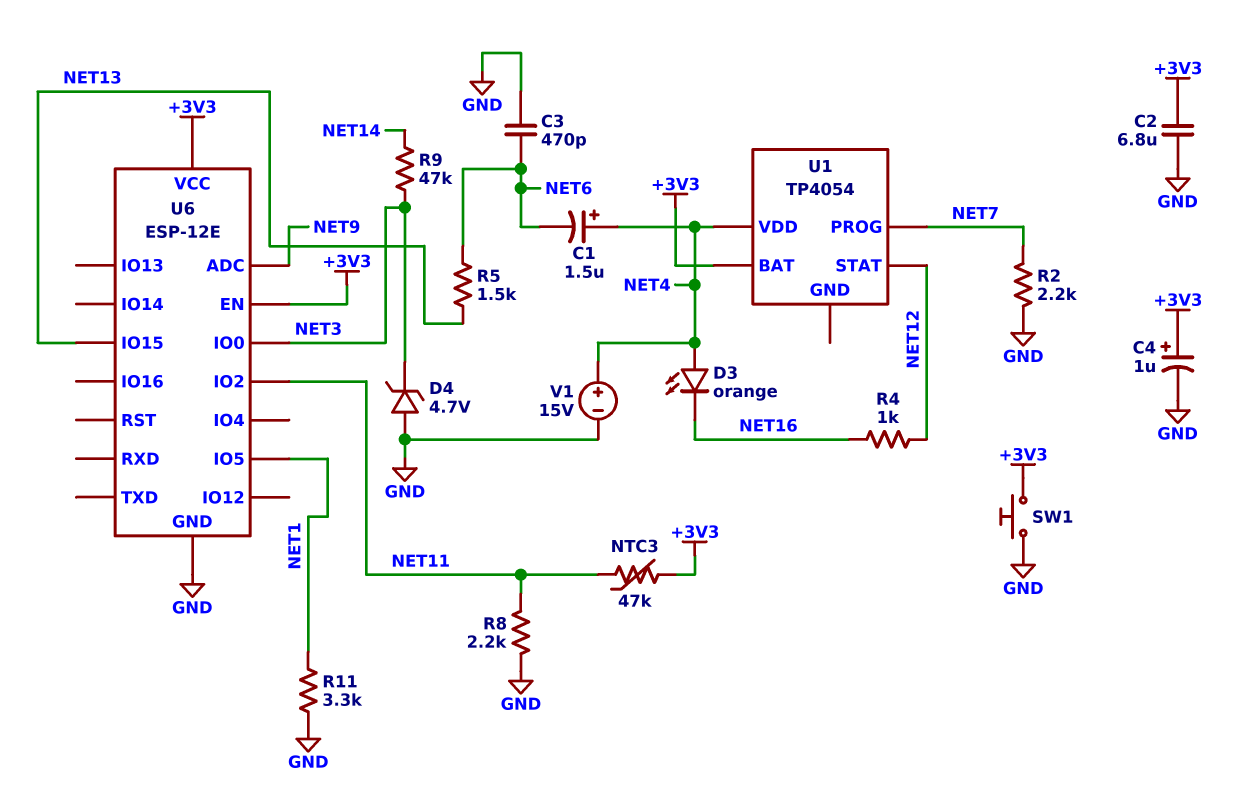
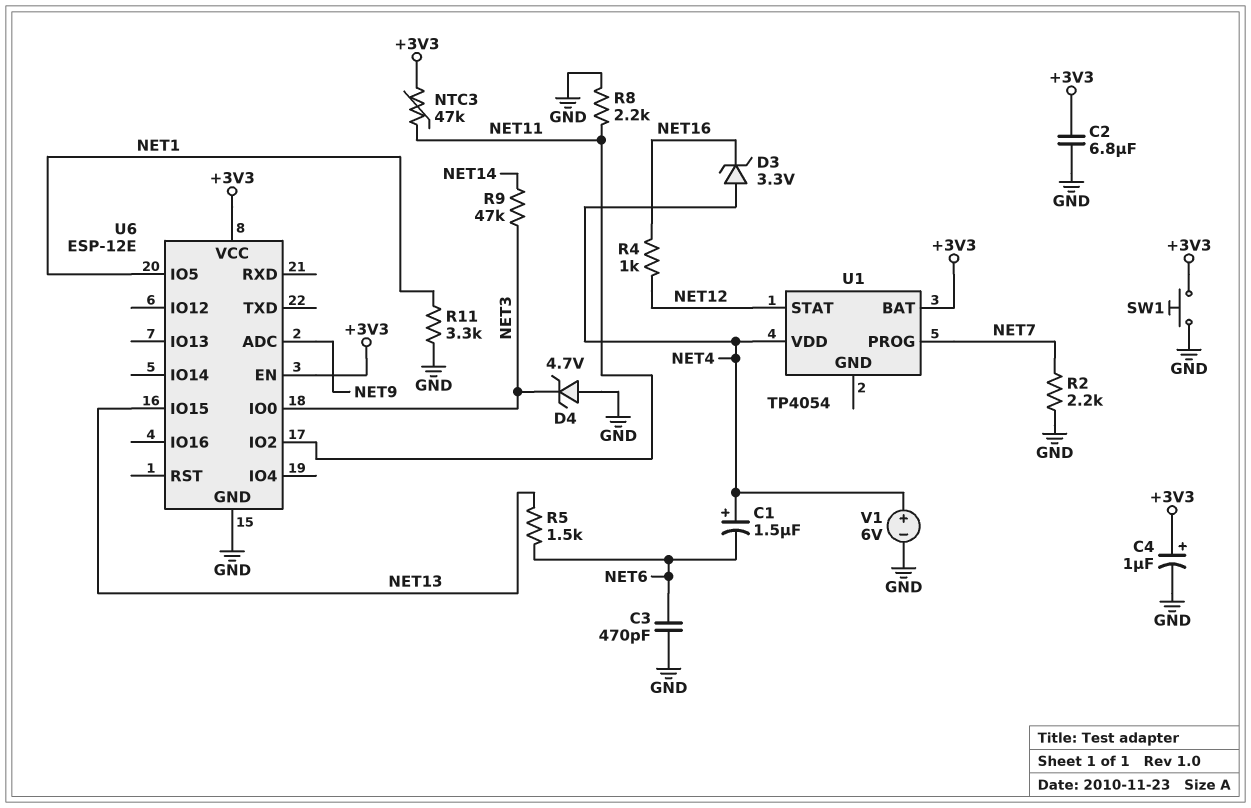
D3: LED orange (A NET4, K NET16) -> zener 3.3V (A NET4, K NET16)
V1: 15V (plus NET4, minus GND) -> 6V (plus NET4, minus GND)

